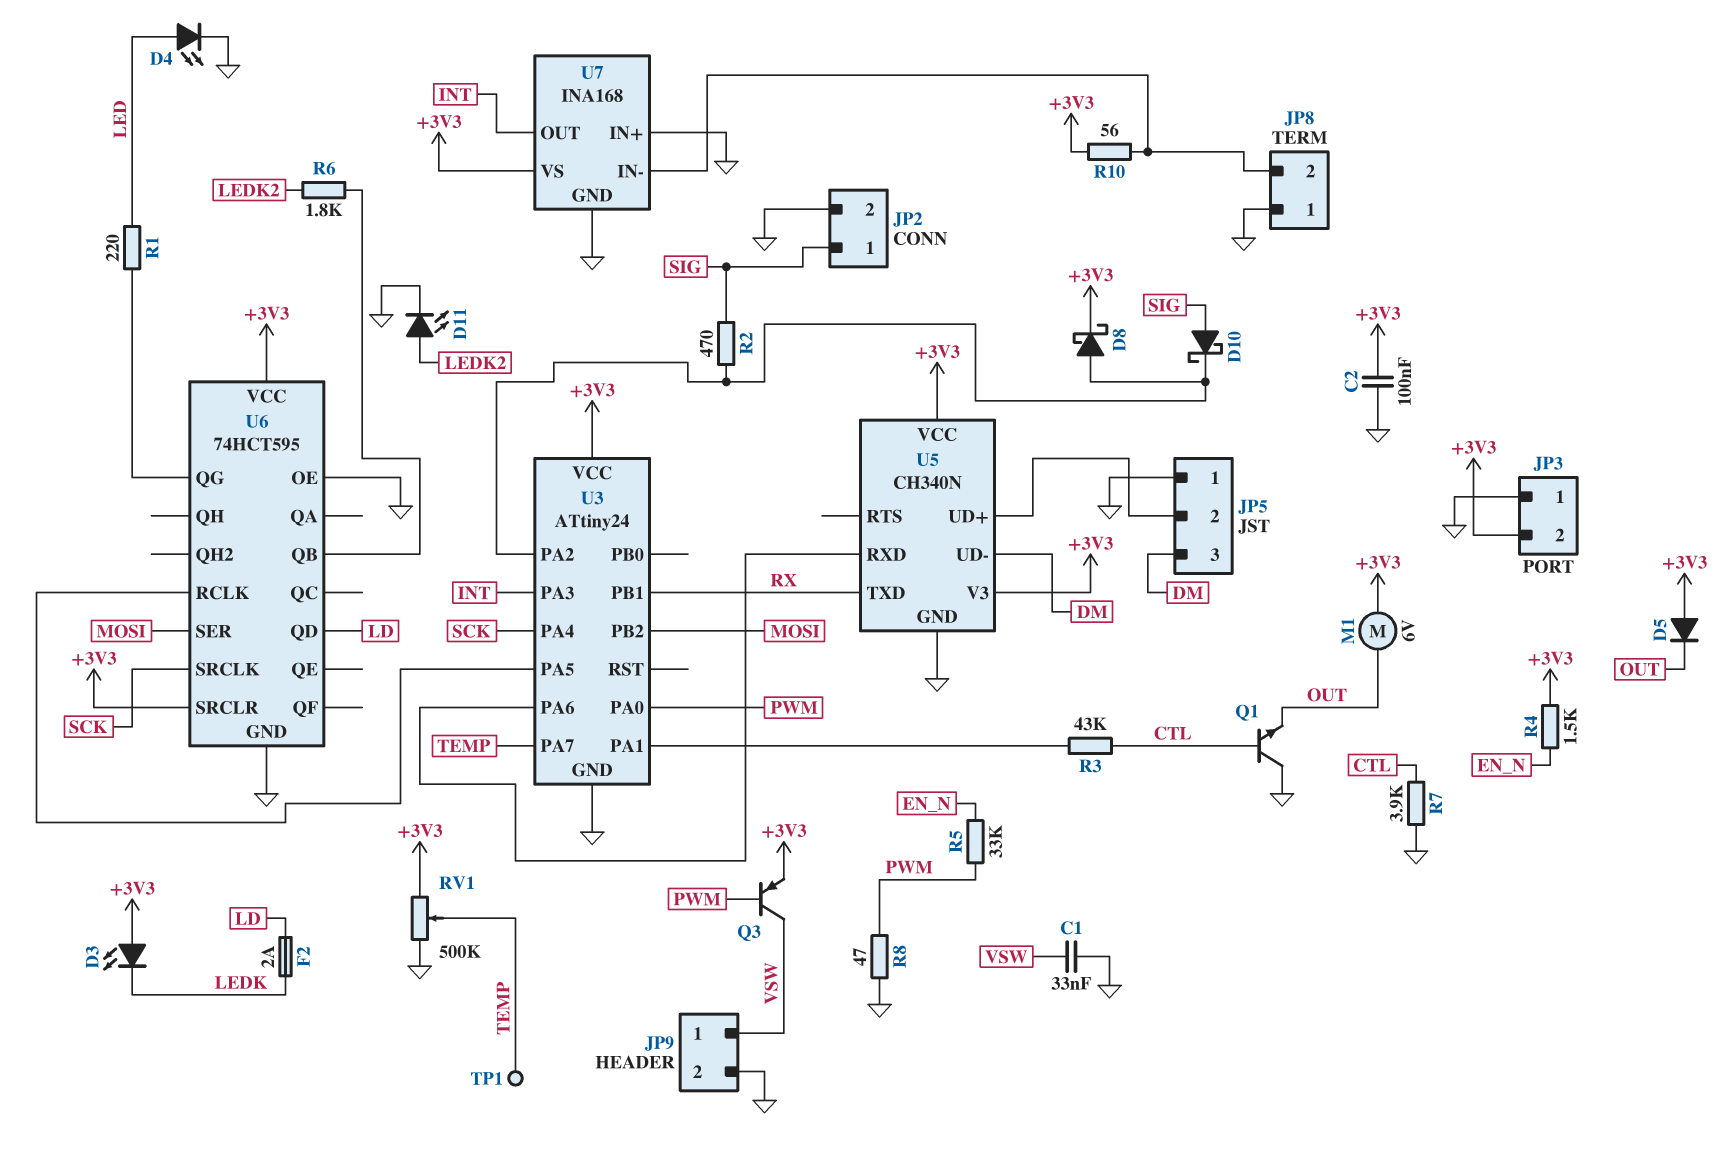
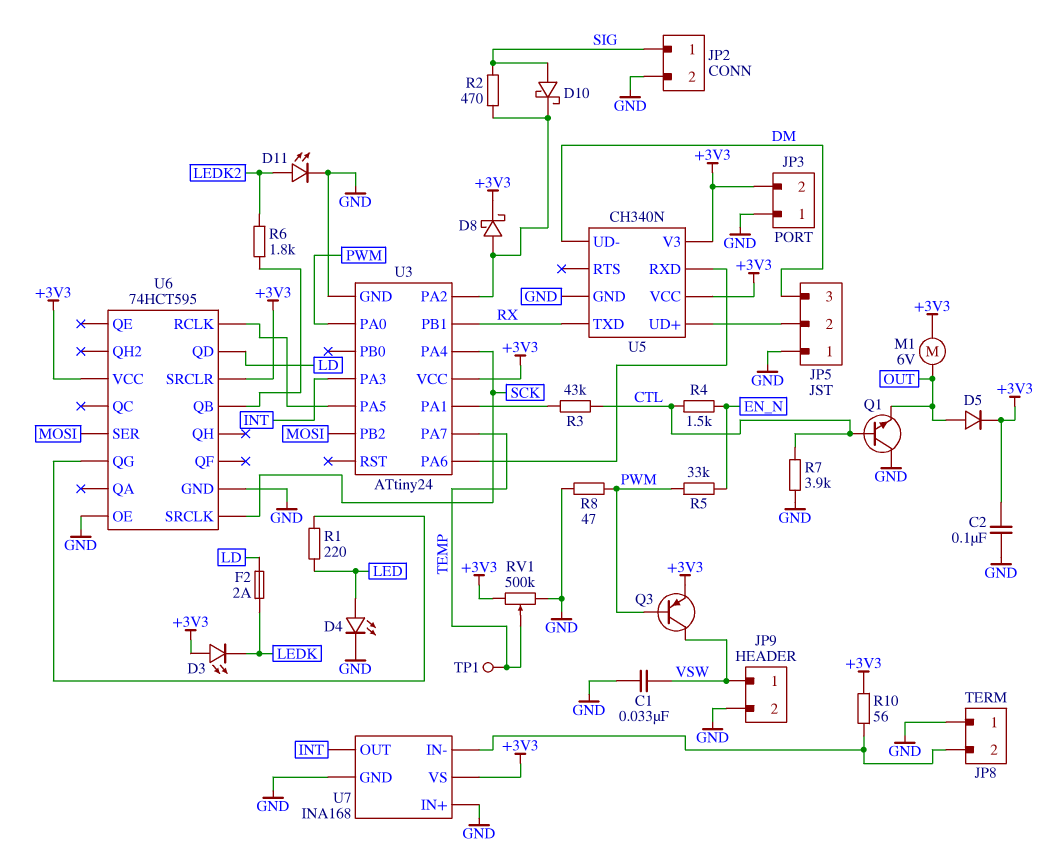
D5: diode (A +3V3, K OUT) -> diode (A OUT, K +3V3)
R4: 1.5k (+3V3, EN_N) -> 1.5k (CTL, EN_N)

